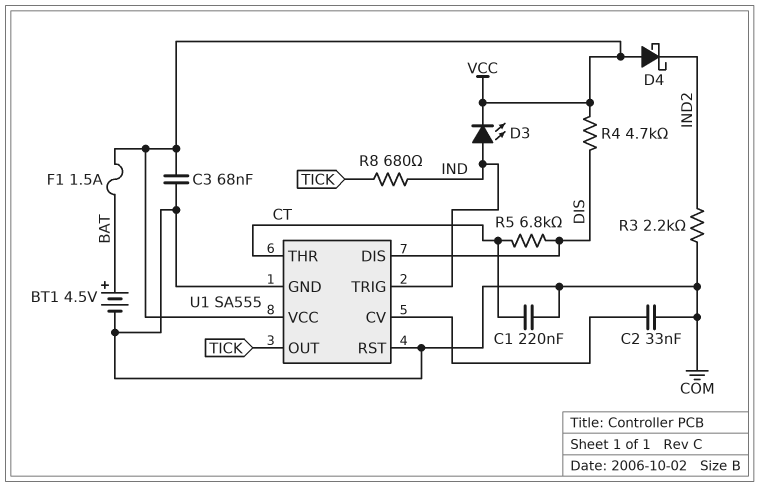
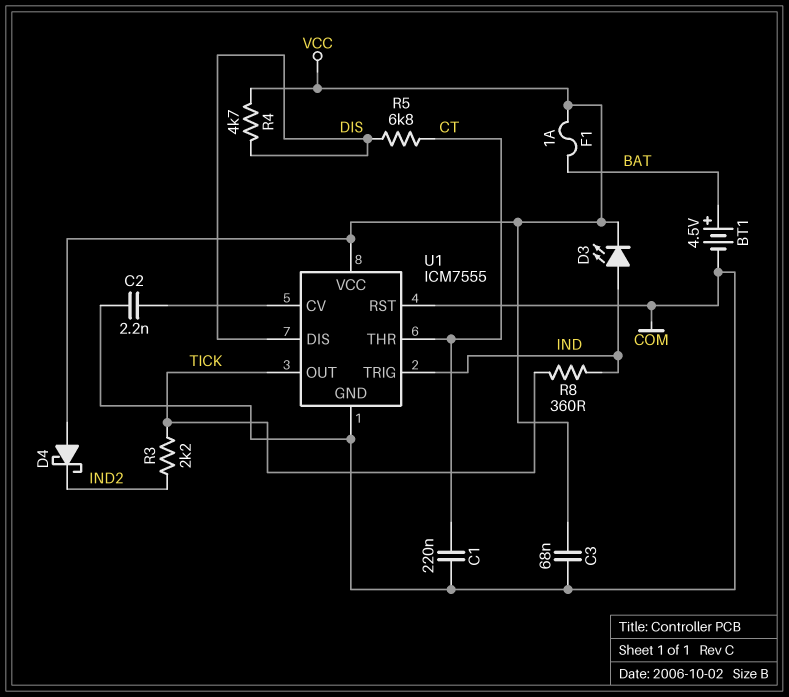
C2: 33nF (COM, U1/CV) -> 2.2nF (COM, U1/CV)
F1: 1.5A (BAT, VCC) -> 1A (BAT, VCC)
R3: 2.2k (COM, IND2) -> 2.2k (IND2, TICK)
R8: 680 (IND, TICK) -> 360 (IND, TICK)
U1: SA555 -> ICM7555

